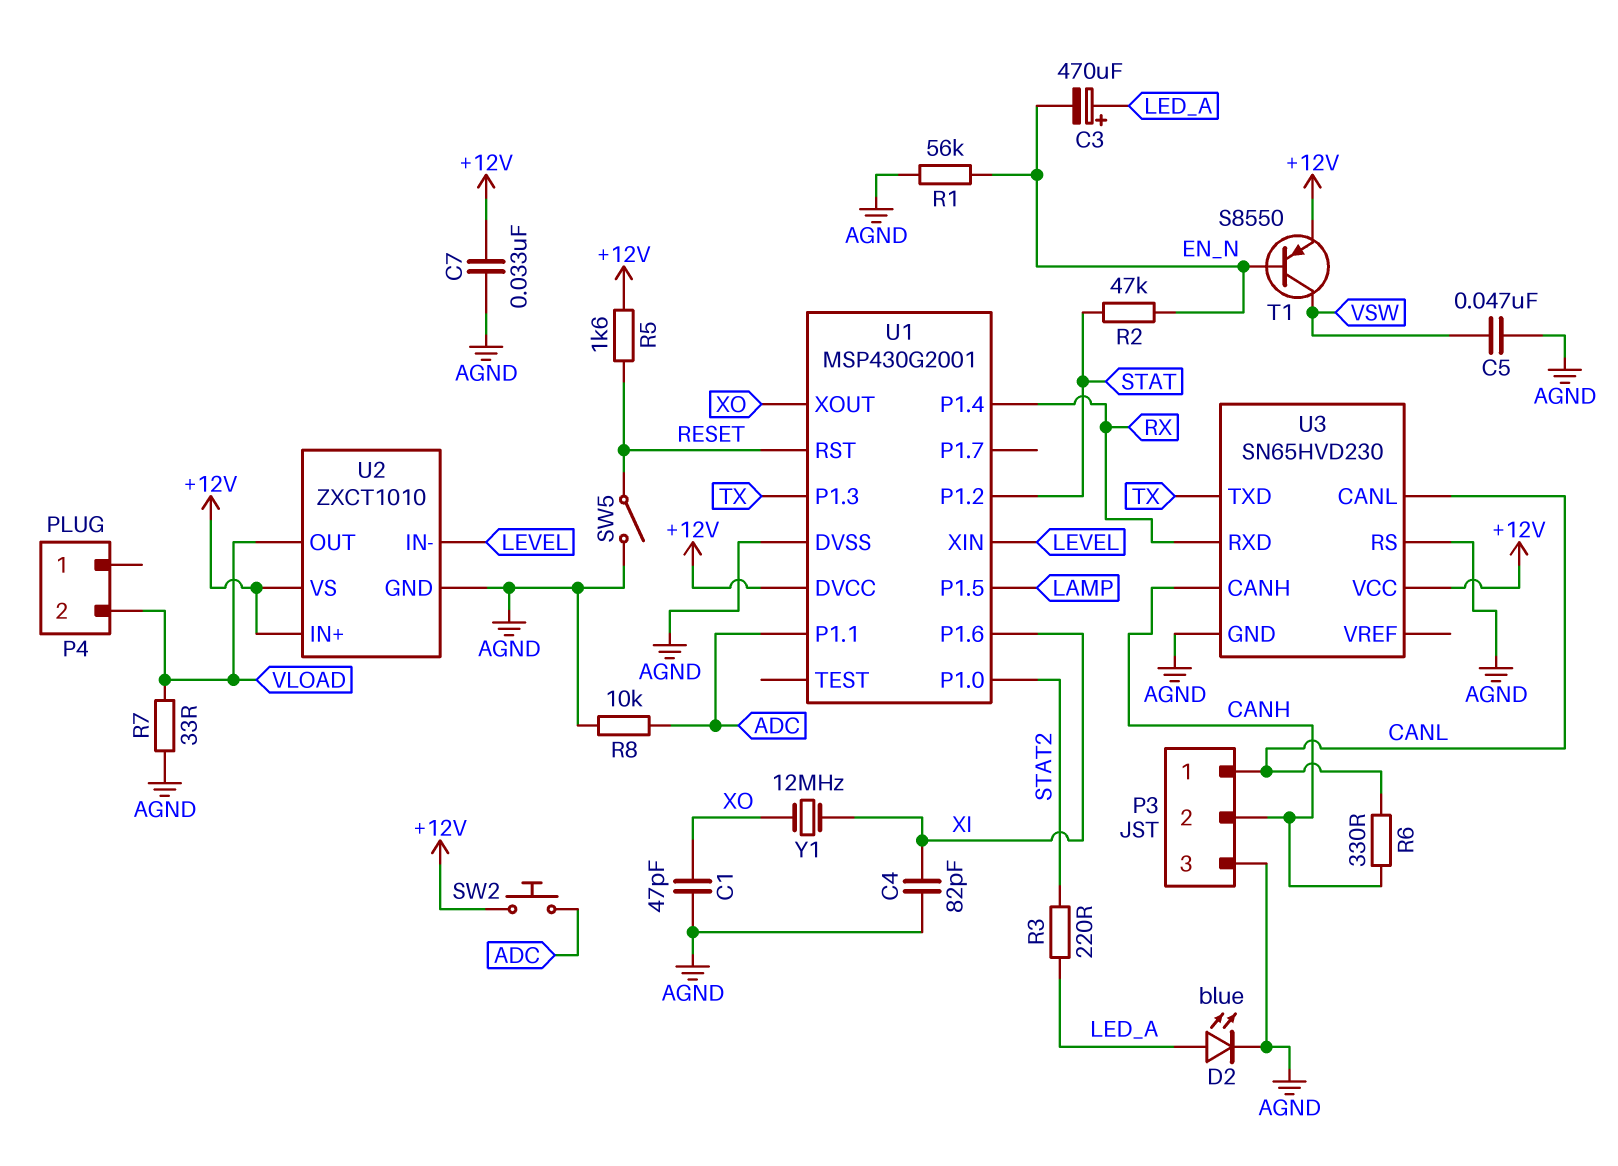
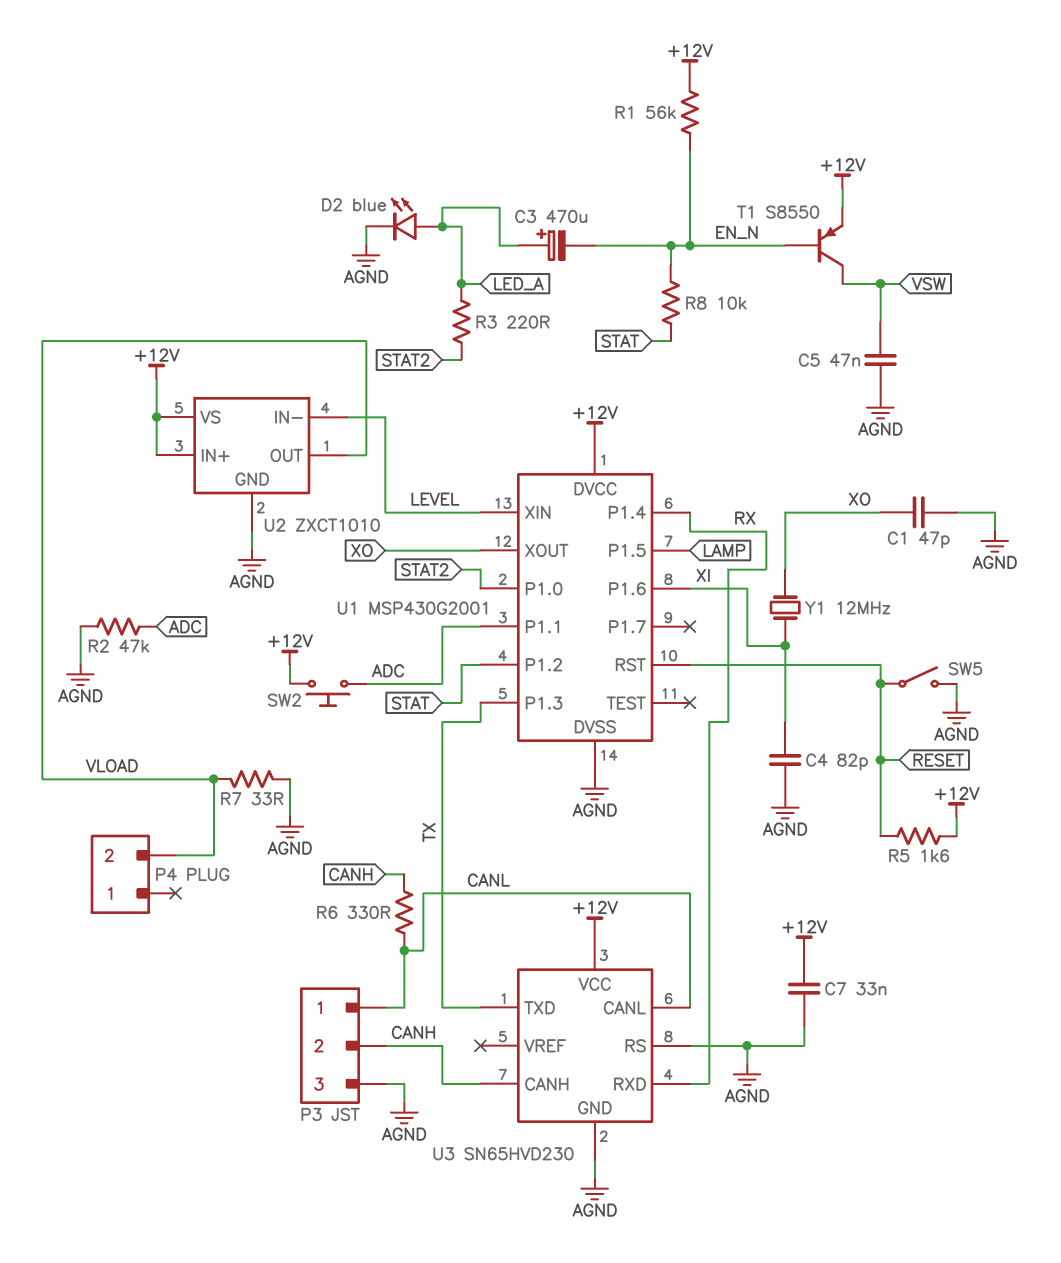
R1: 56k (AGND, EN_N) -> 56k (+12V, EN_N)
R2: 47k (EN_N, STAT) -> 47k (ADC, AGND)
R8: 10k (ADC, AGND) -> 10k (EN_N, STAT)

